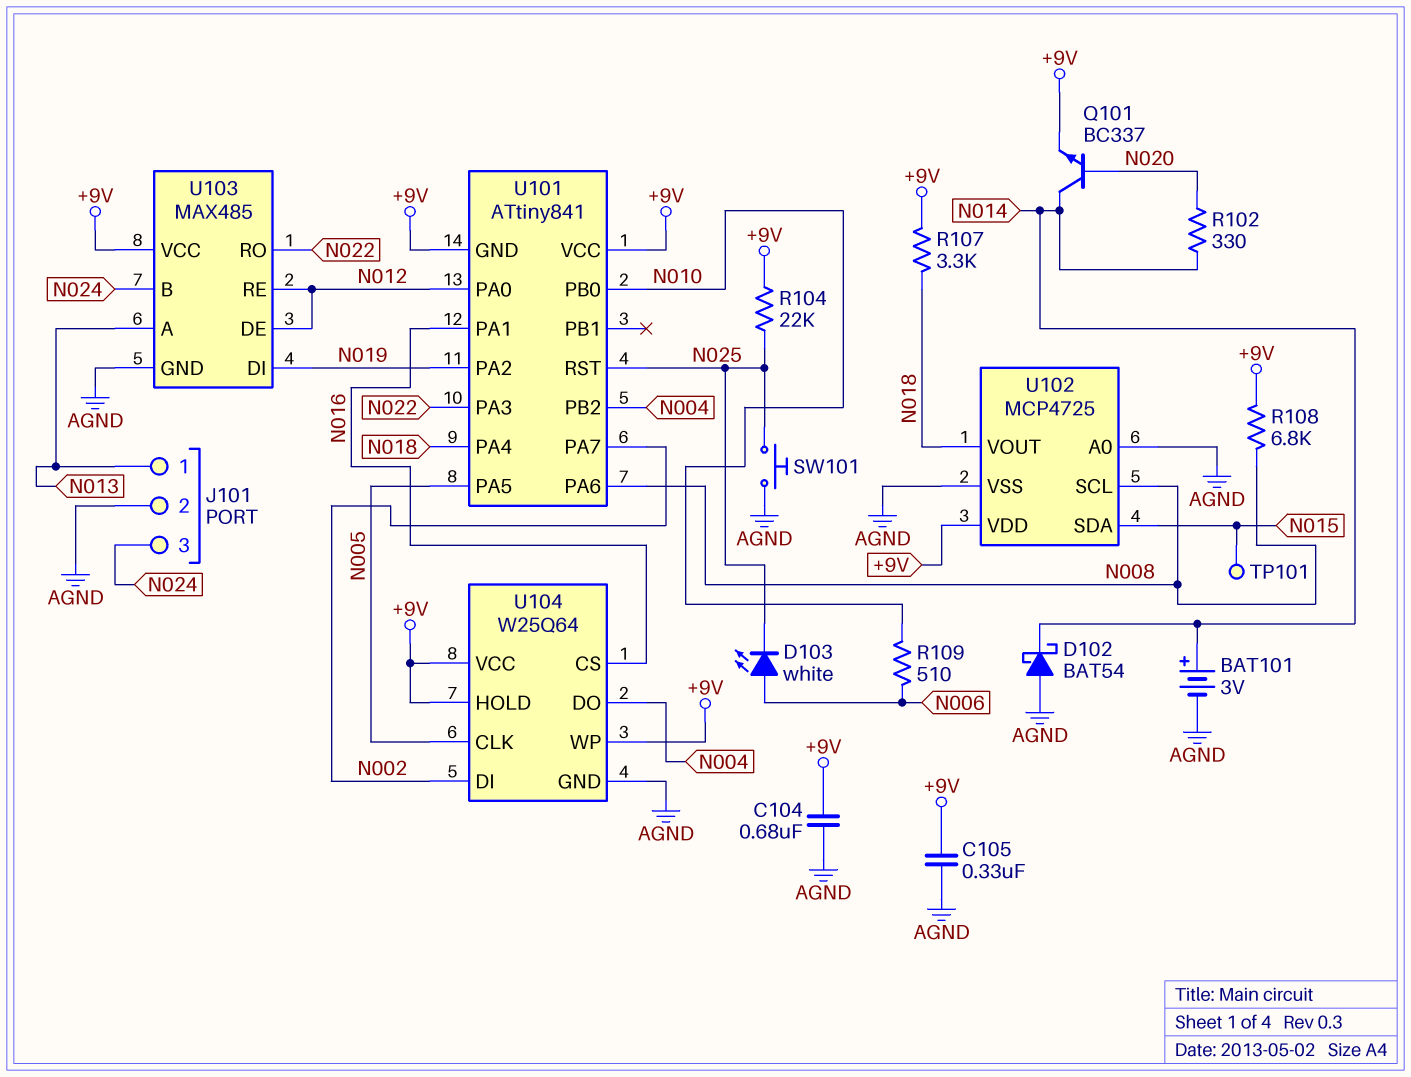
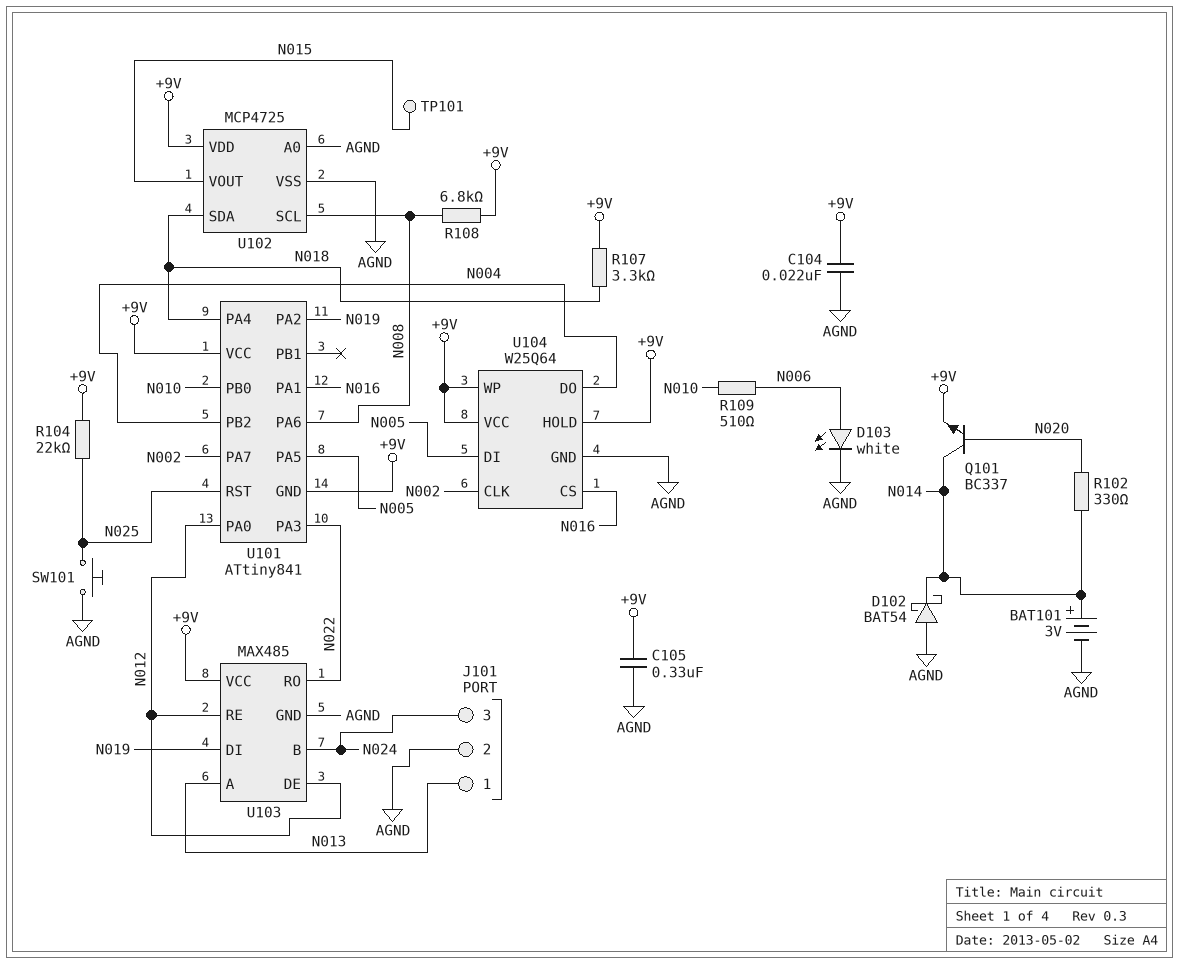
C104: 680nF (+9V, AGND) -> 22nF (+9V, AGND)
D103: LED white (A N006, K N025) -> LED white (A N006, K AGND)
U102 pin SDA: N015 -> N018
U102 pin VOUT: N018 -> N015
U104 pin CLK: N005 -> N002
U104 pin DI: N002 -> N005

